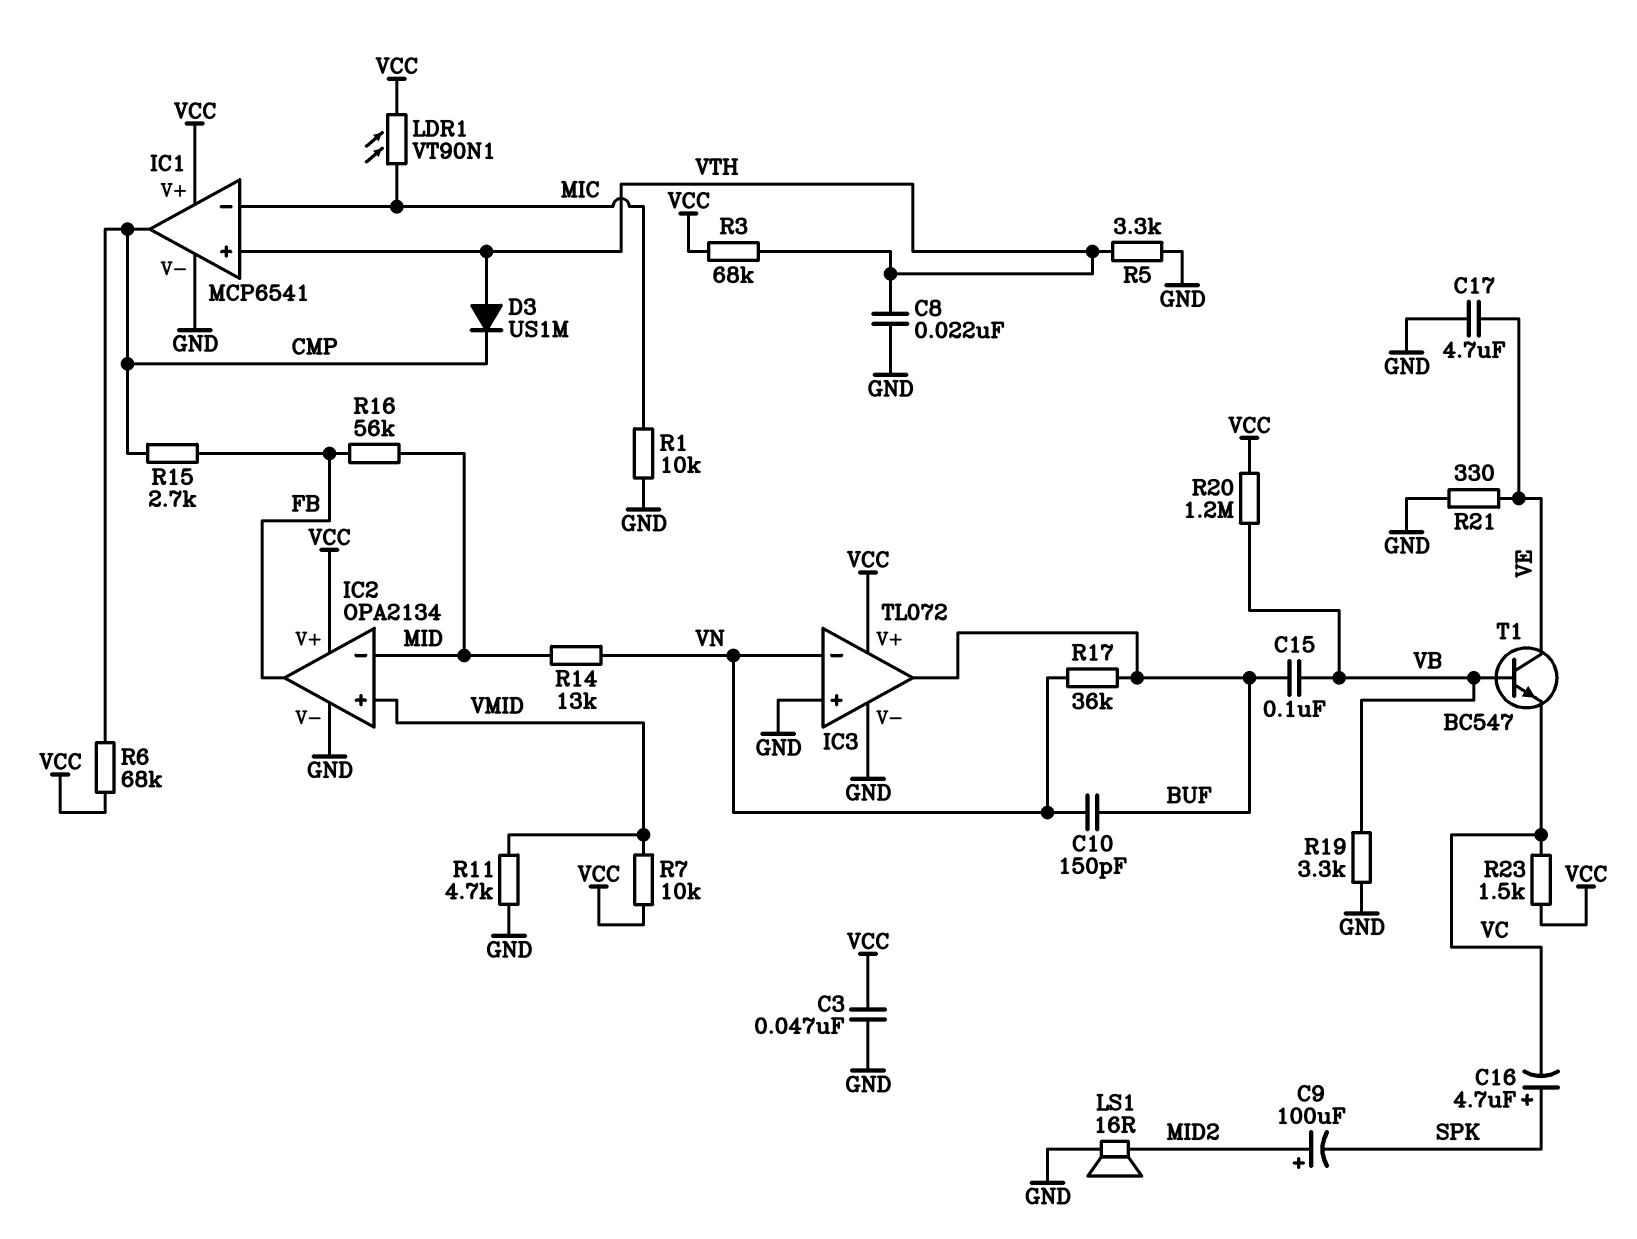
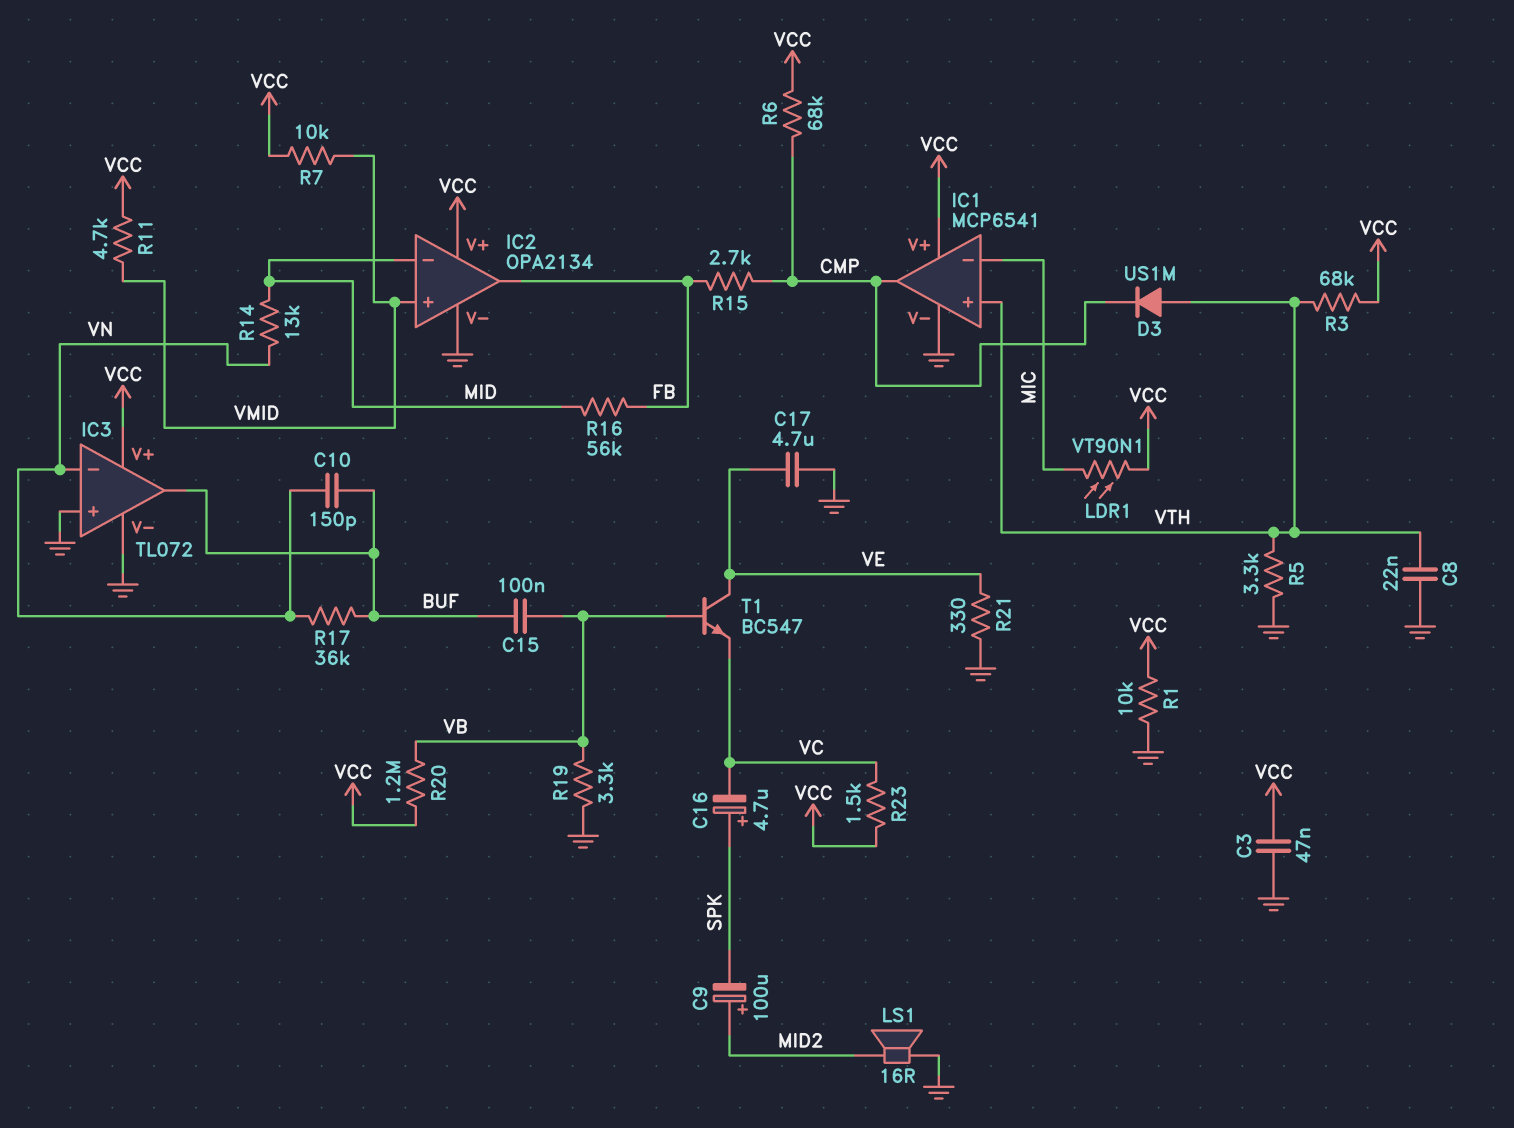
R1: 10k (GND, MIC) -> 10k (GND, VCC)
R11: 4.7k (GND, VMID) -> 4.7k (VCC, VMID)

